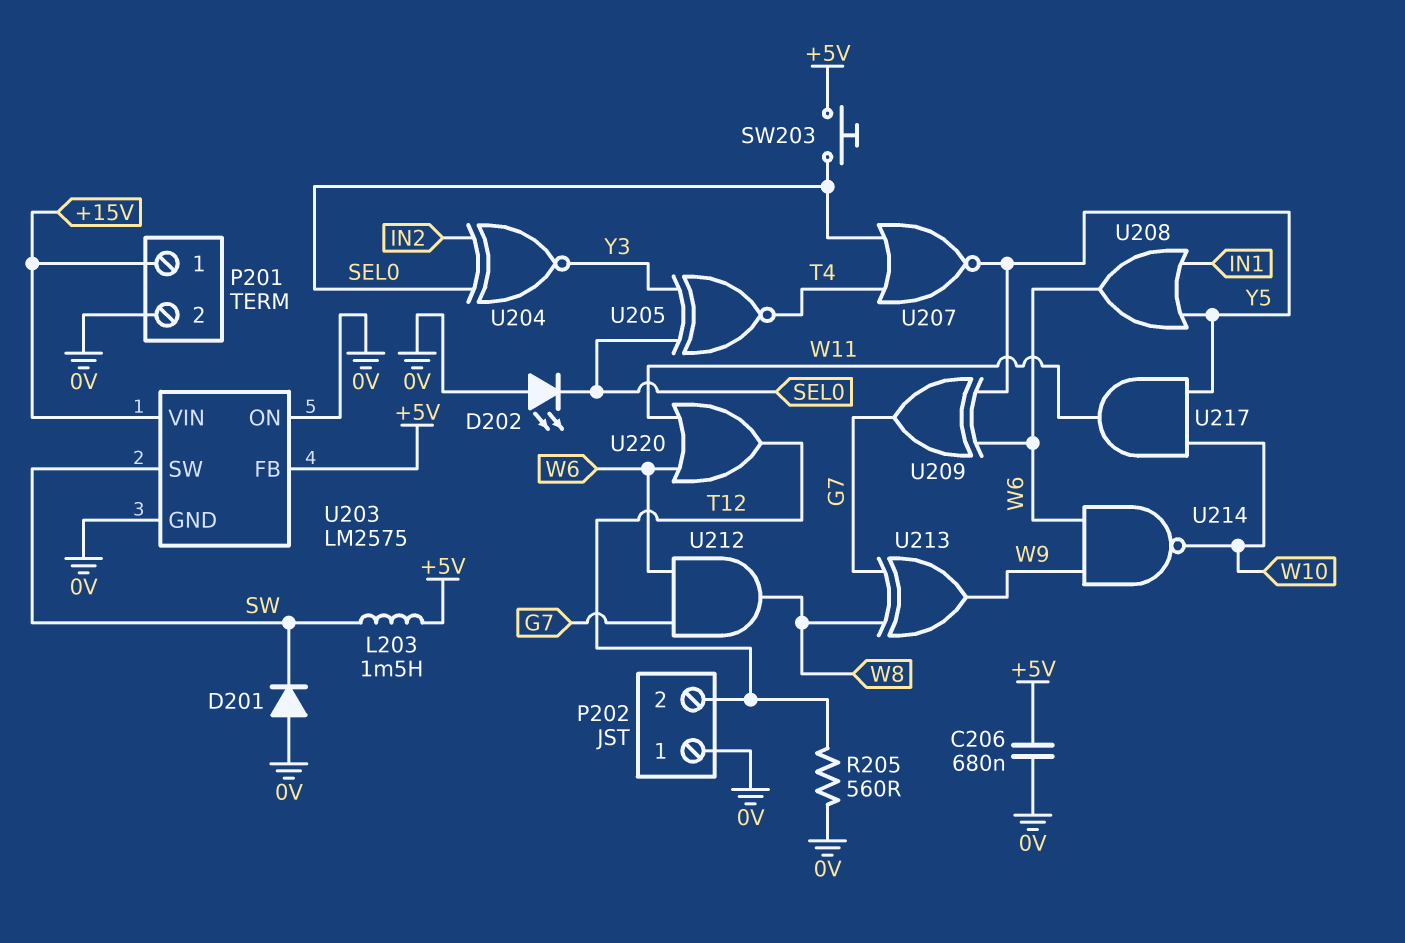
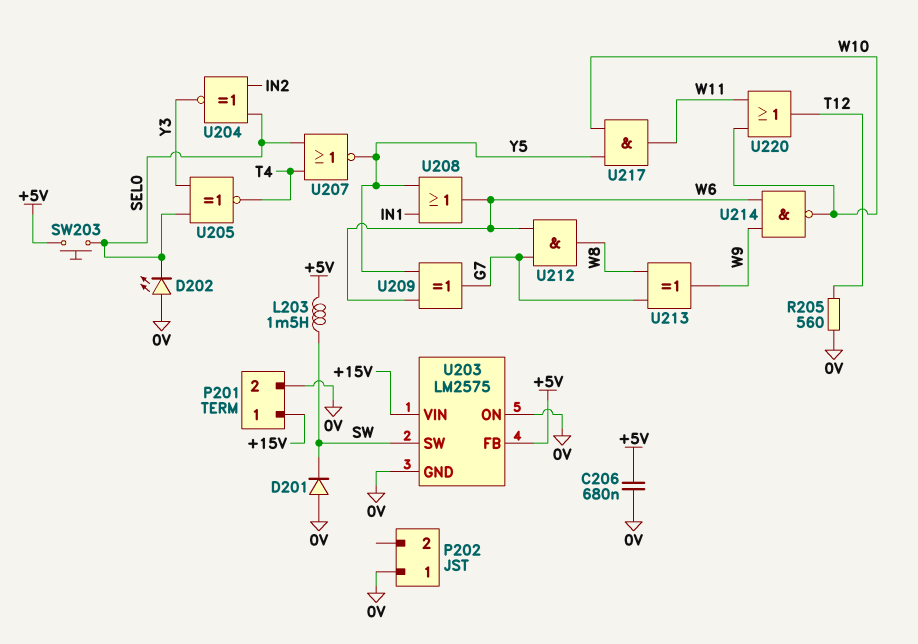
P202 pin 2: T12 -> none
U220: OR (in W6, in W11, out T12) -> OR (in W10, in W11, out T12)

